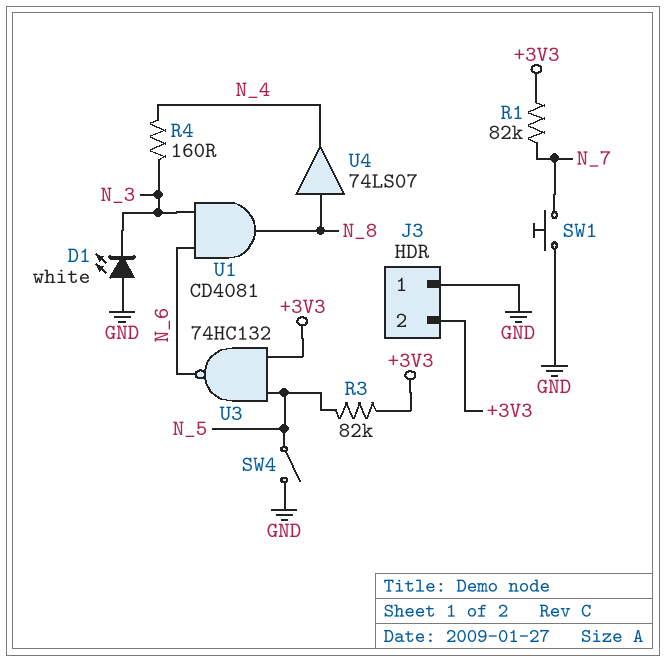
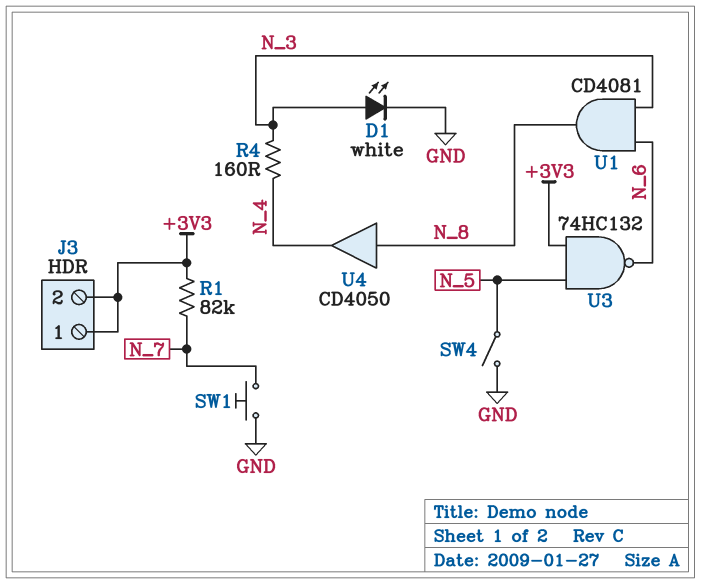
D1: LED white (A GND, K N_3) -> LED white (A N_3, K GND)
J3 pin 1: GND -> +3V3
R3: 82k (+3V3, N_5) -> none
U4: buffer 74LS07 (in N_8, out N_4) -> buffer CD4050 (in N_8, out N_4)

